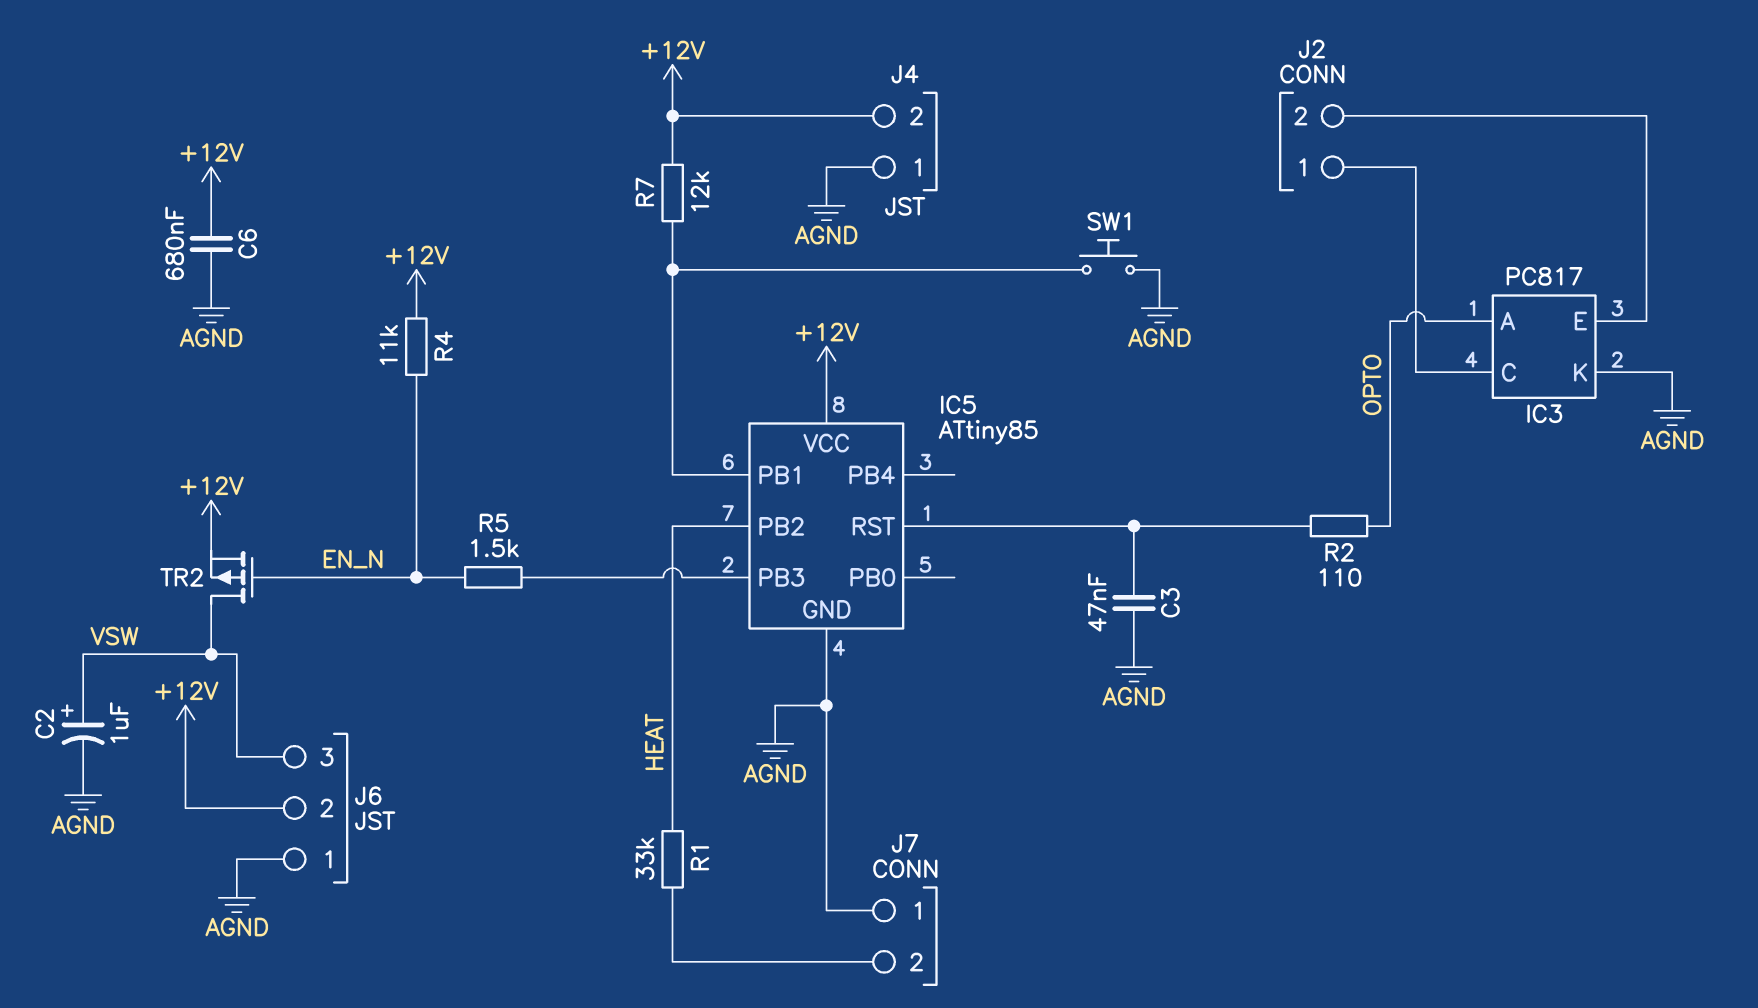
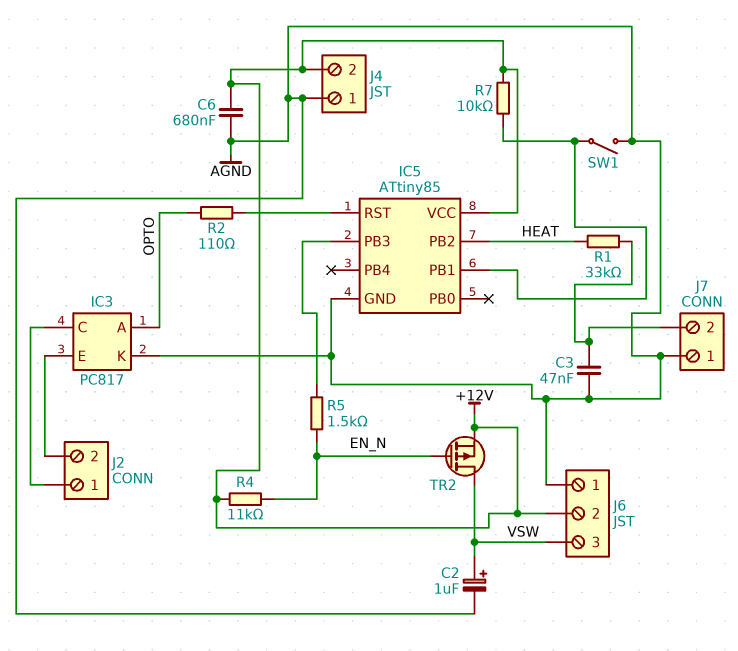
C3: 47nF (AGND, IC5/RST) -> 47nF (AGND, J7/2)
R7: 12k (+12V, IC5/PB1) -> 10k (+12V, IC5/PB1)
SW1: button (AGND, IC5/PB1) -> switch (AGND, IC5/PB1)

